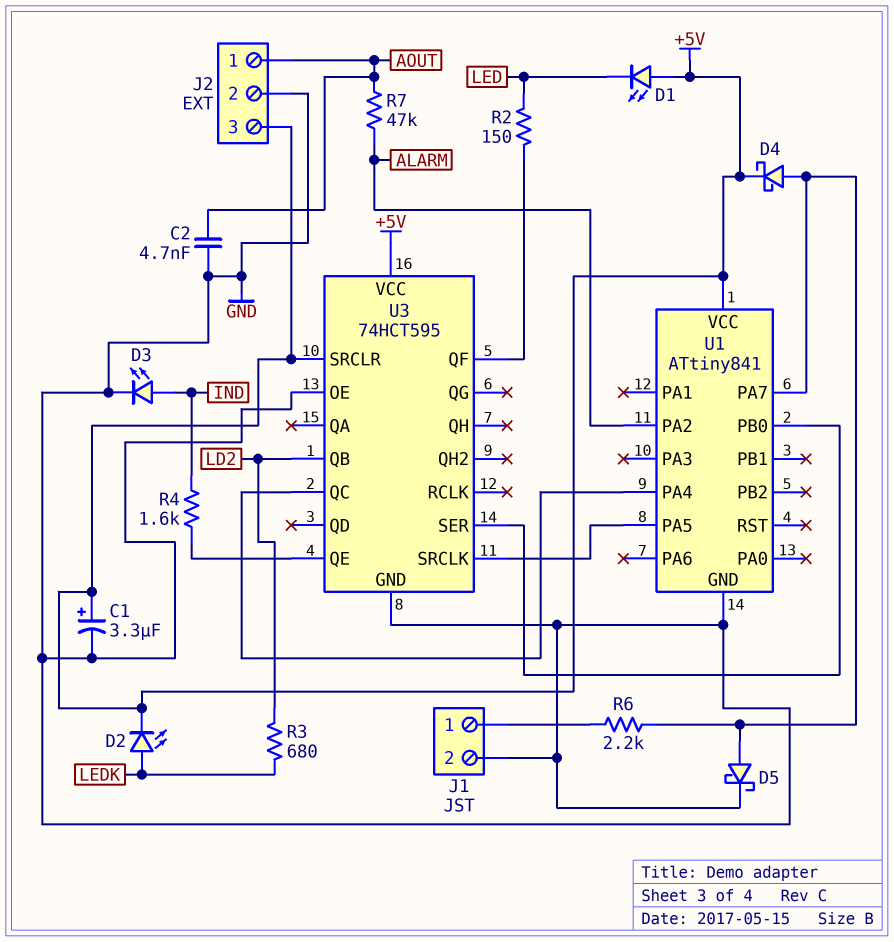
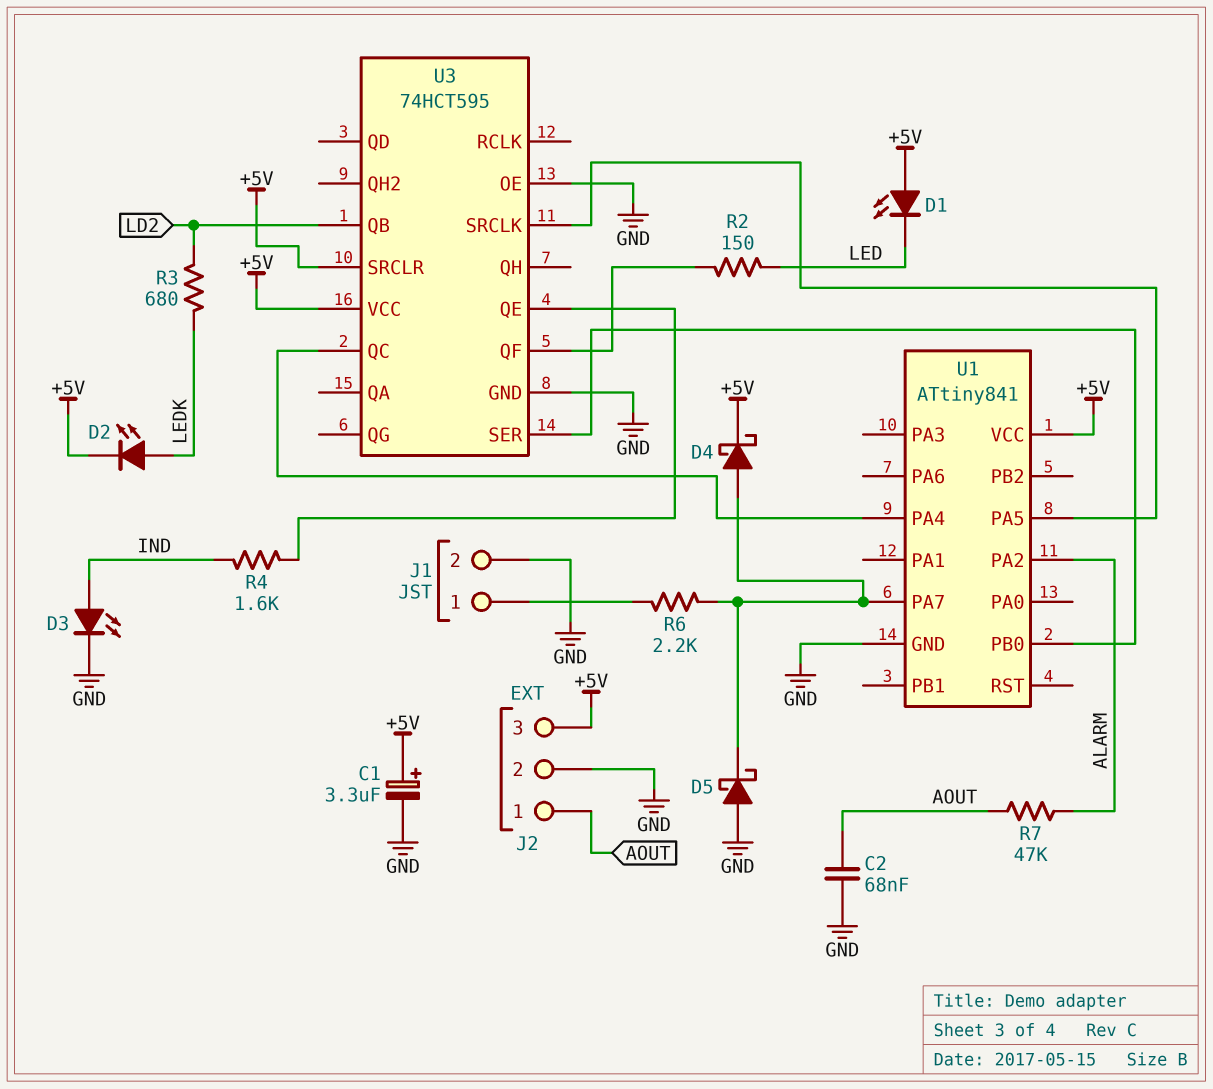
C2: 4.7nF (AOUT, GND) -> 68nF (AOUT, GND)
D5: schottky (A U1/PA7, K GND) -> schottky (A GND, K U1/PA7)

